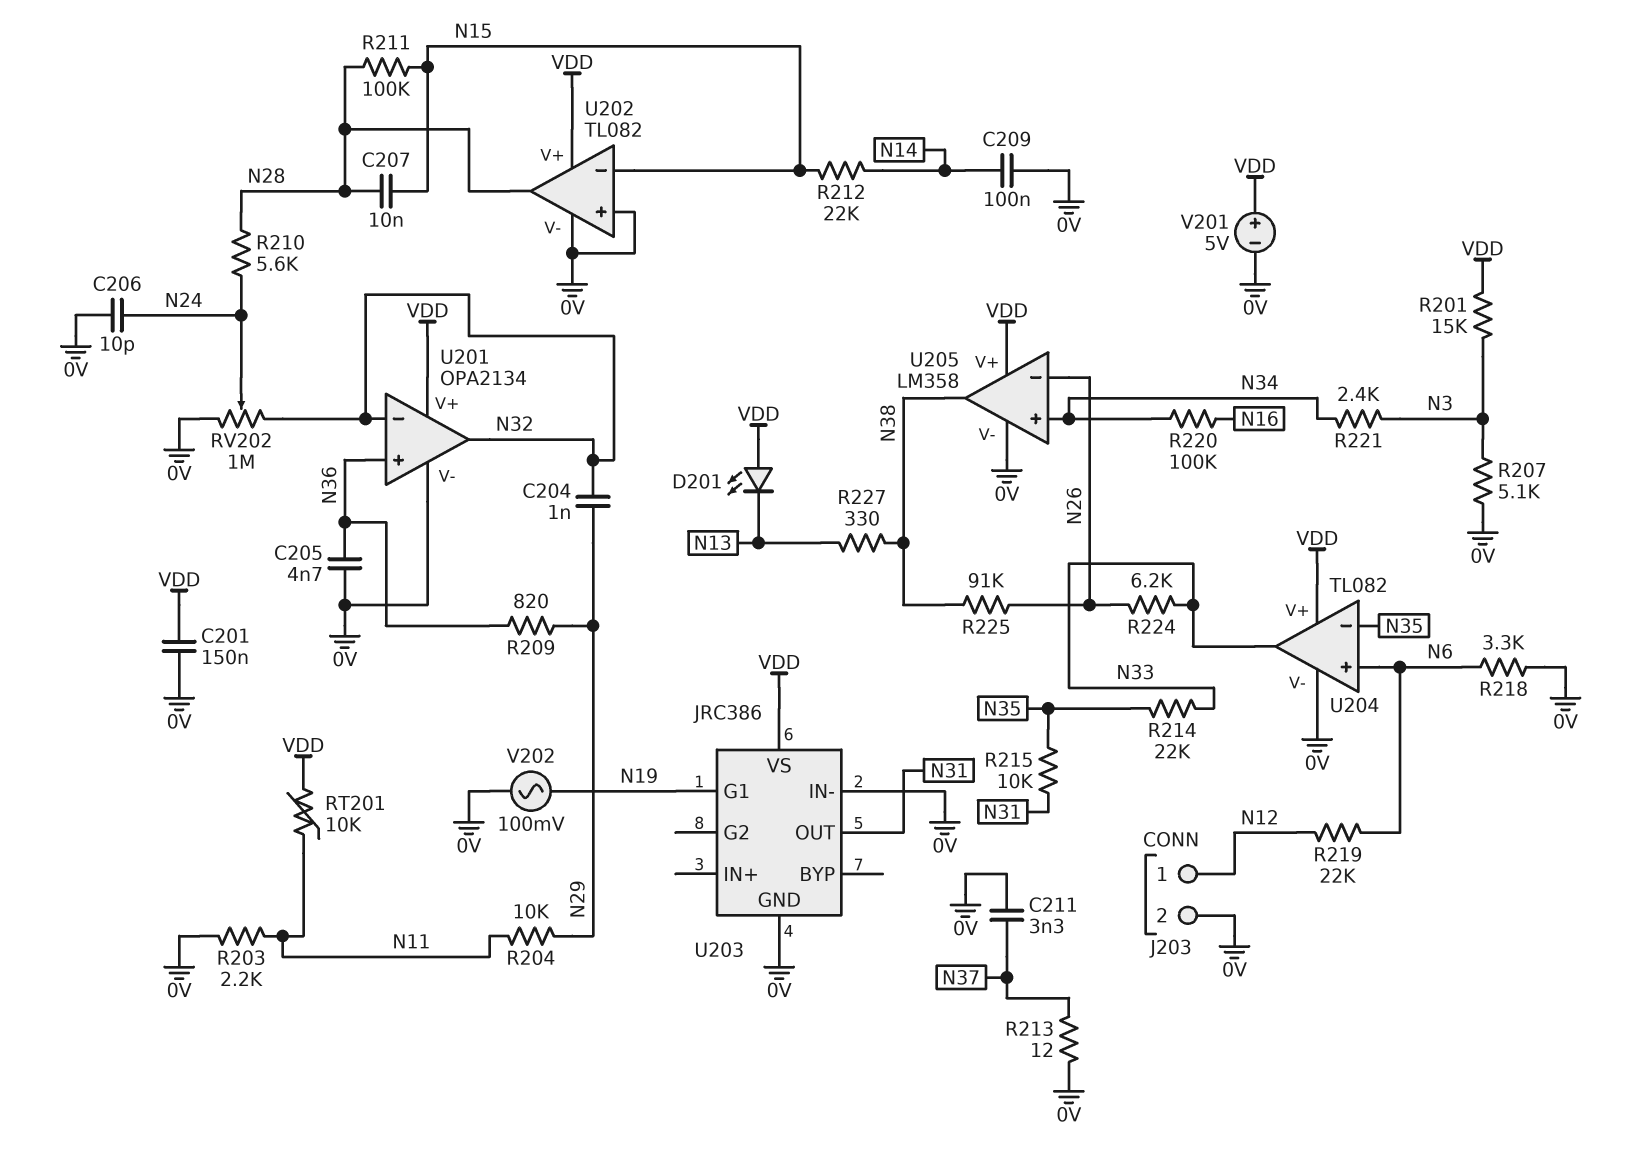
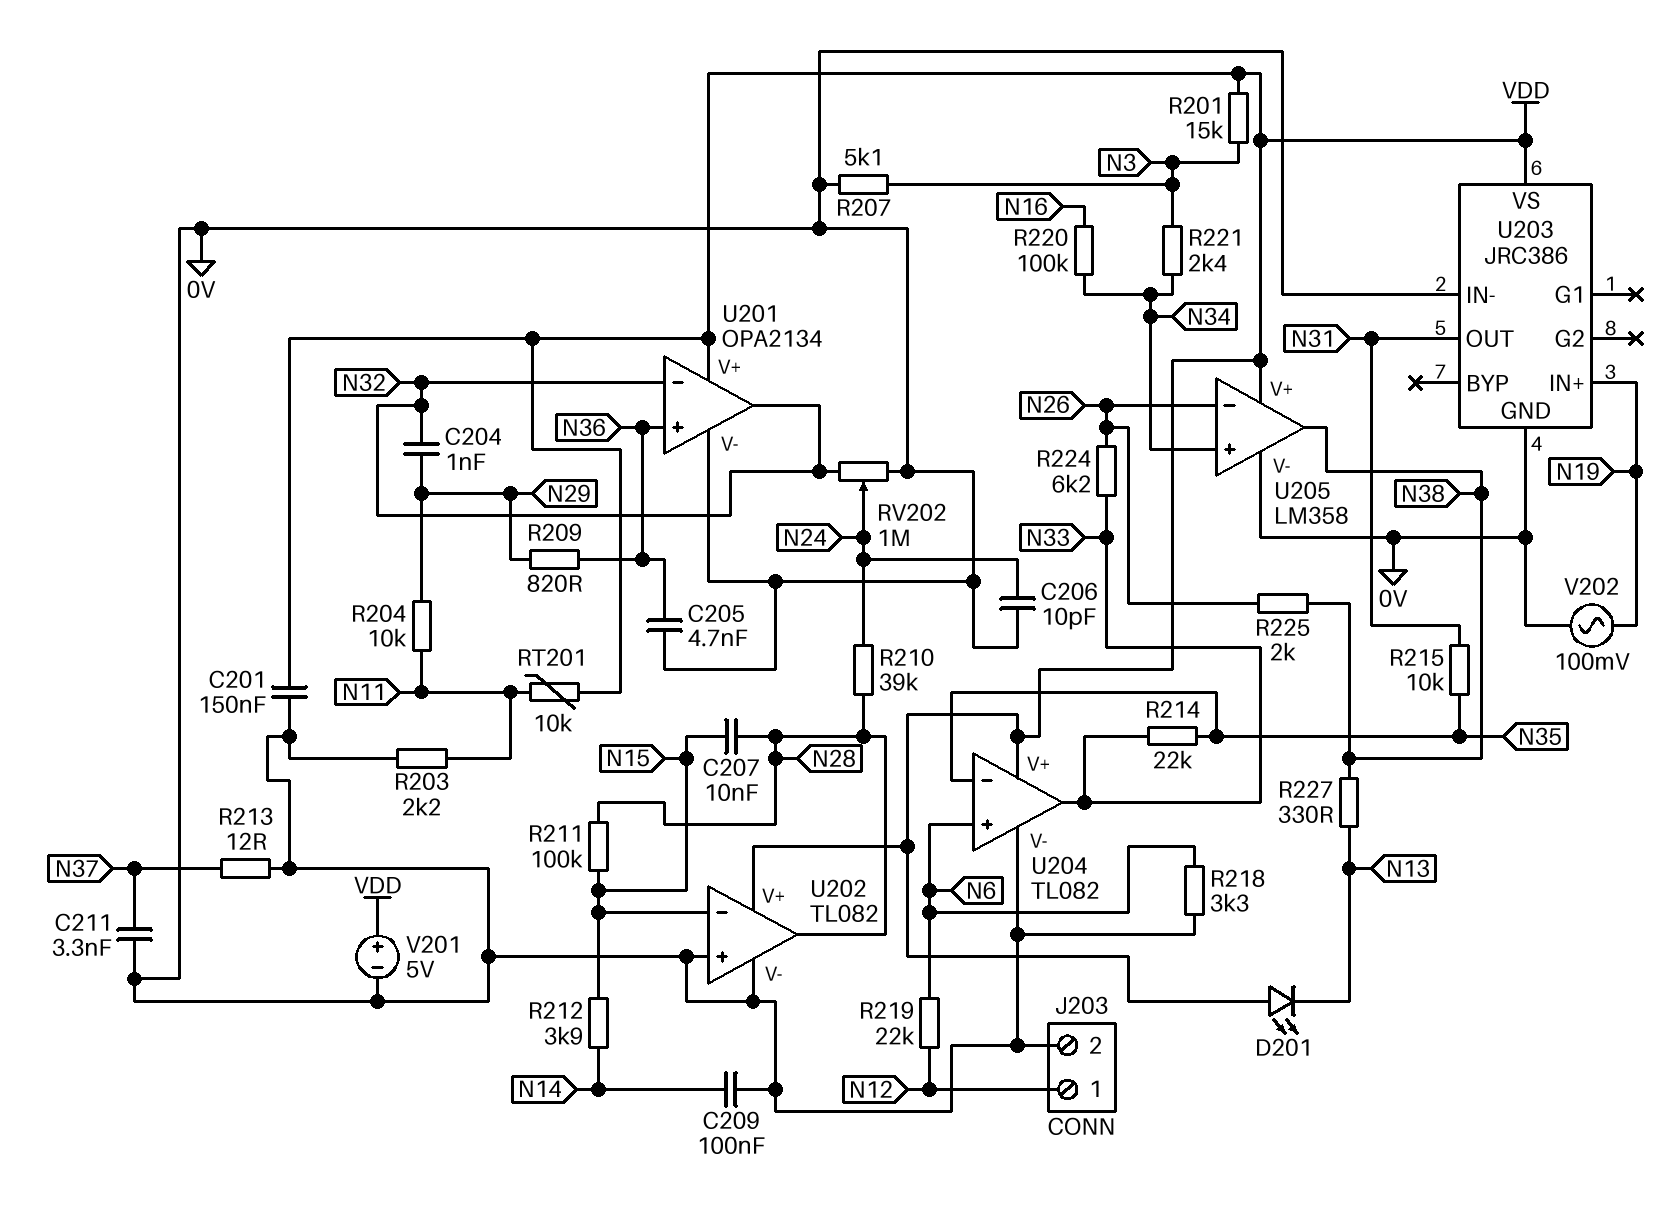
R210: 5.6k (N24, N28) -> 39k (N24, N28)
R212: 22k (N14, N15) -> 3.9k (N14, N15)
R225: 91k (N26, N38) -> 2k (N26, N38)
U203 pin G1: N19 -> none
U203 pin IN+: none -> N19

